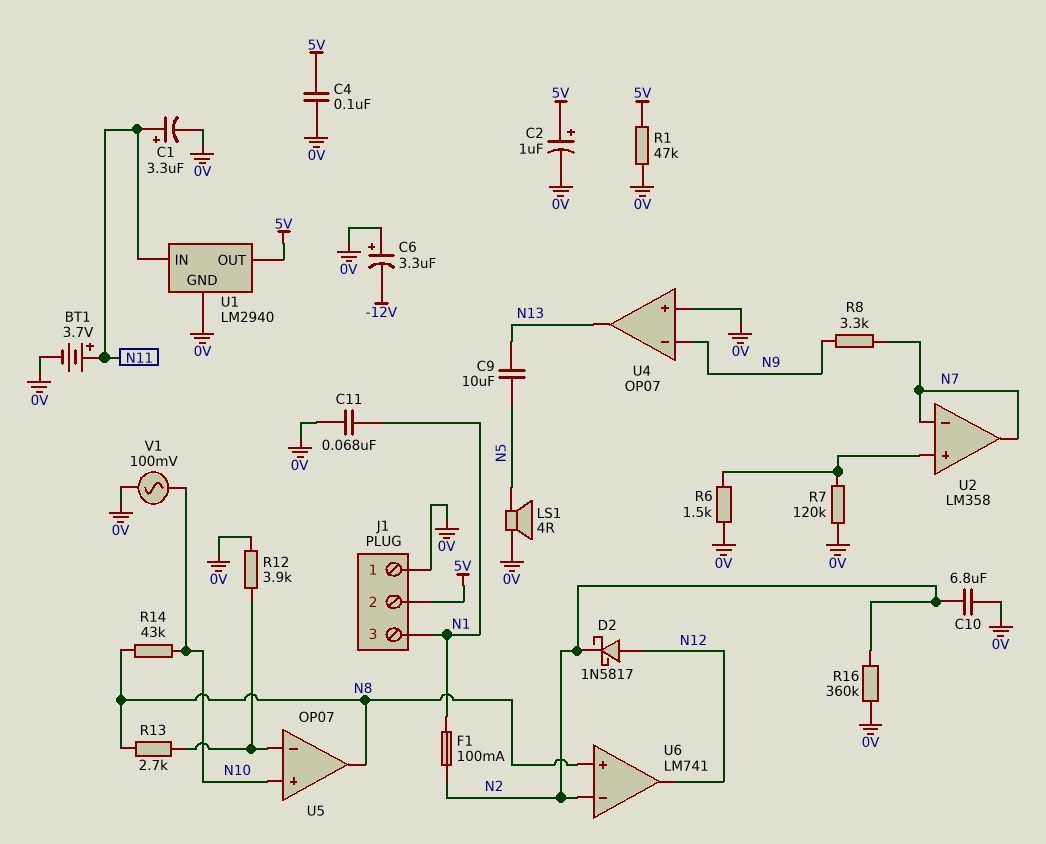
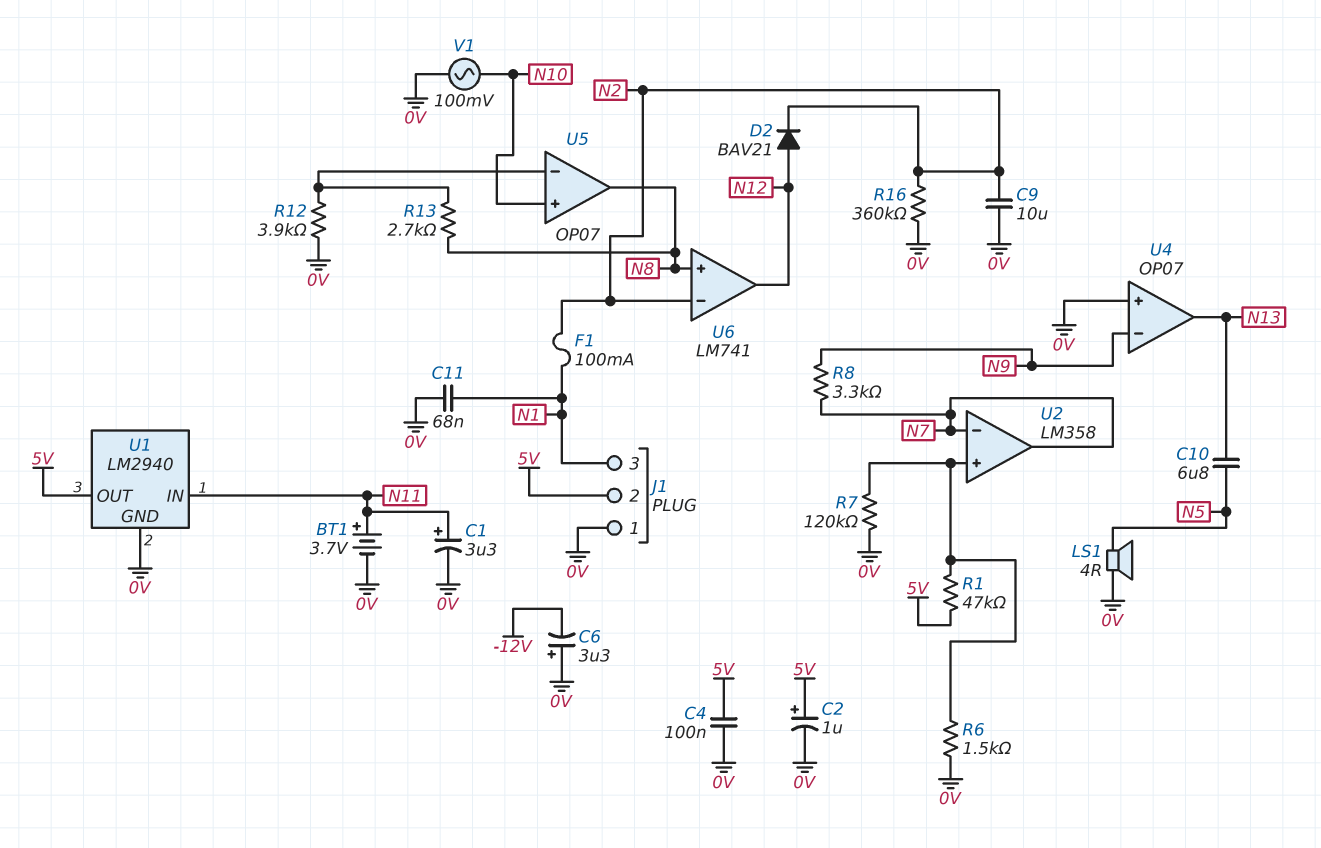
C9: 10uF (N5, N13) -> 10uF (0V, N2)
C10: 6.8uF (0V, N2) -> 6.8uF (N5, N13)
D2: schottky 1N5817 (A N12, K N2) -> diode BAV21 (A N12, K N2)
R1: 47k (0V, 5V) -> 47k (5V, U2/in+)
R14: 43k (N8, N10) -> none

